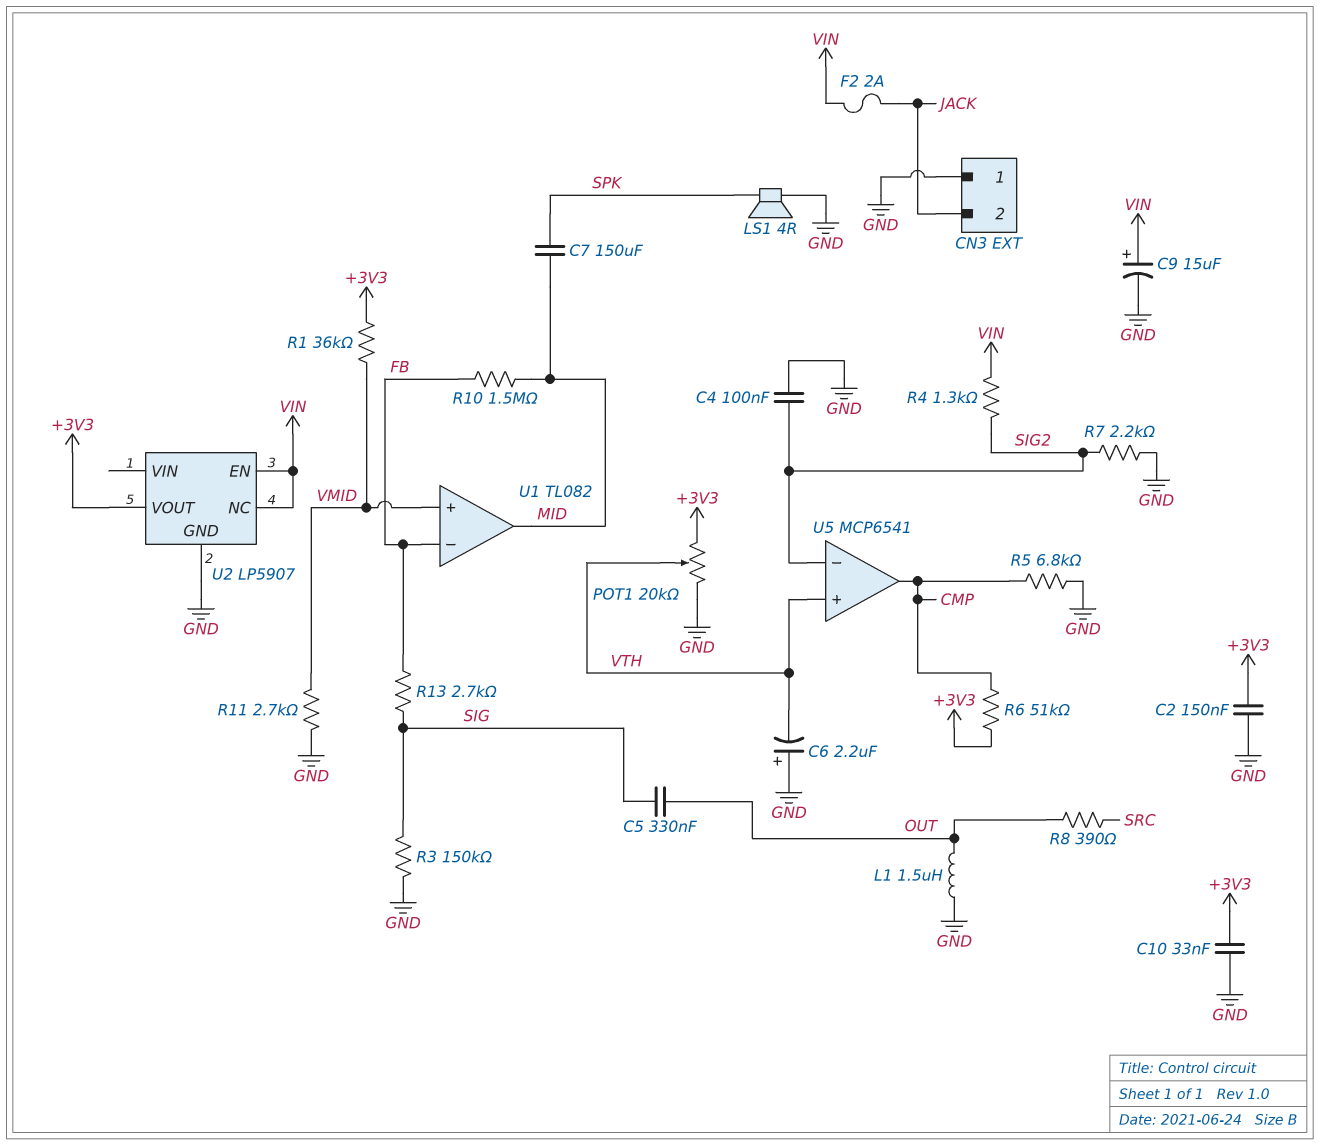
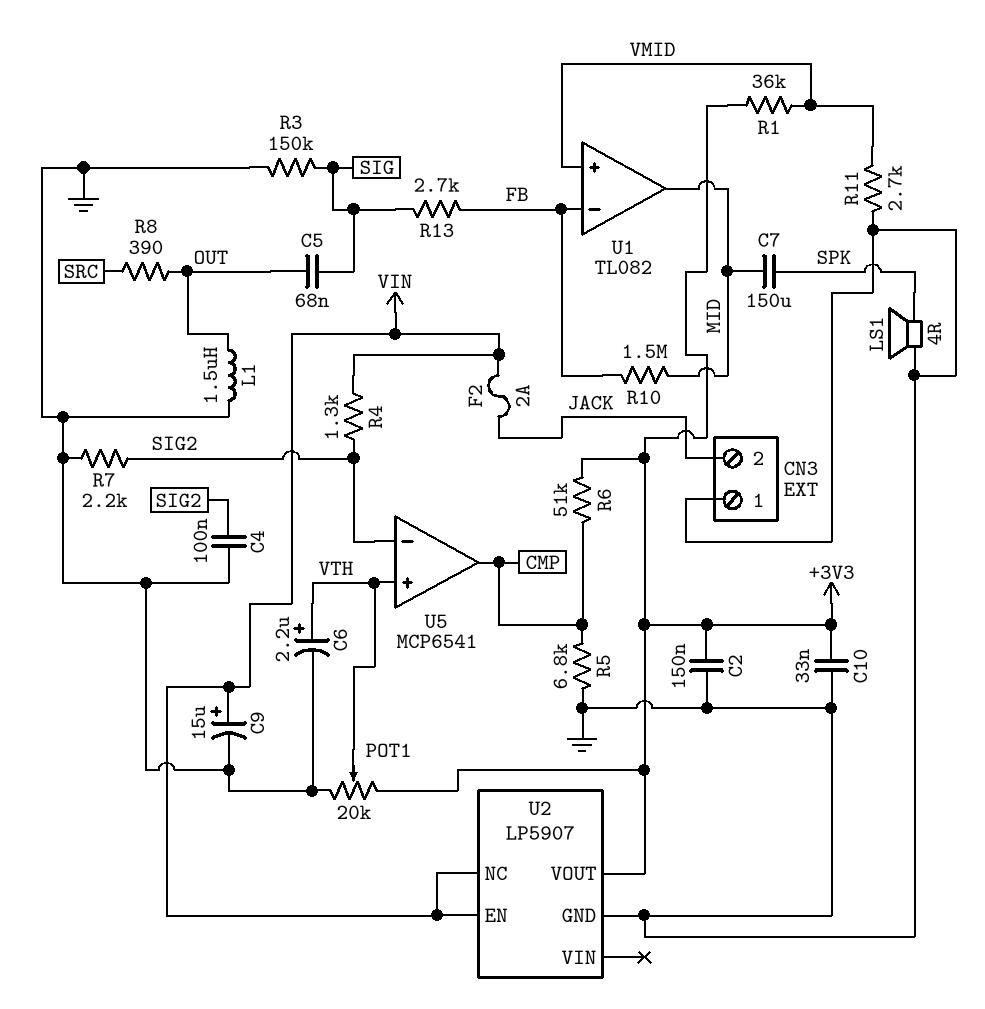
C5: 330nF (OUT, SIG) -> 68nF (OUT, SIG)
C6: 2.2uF (plus GND, minus VTH) -> 2.2uF (plus VTH, minus GND)

